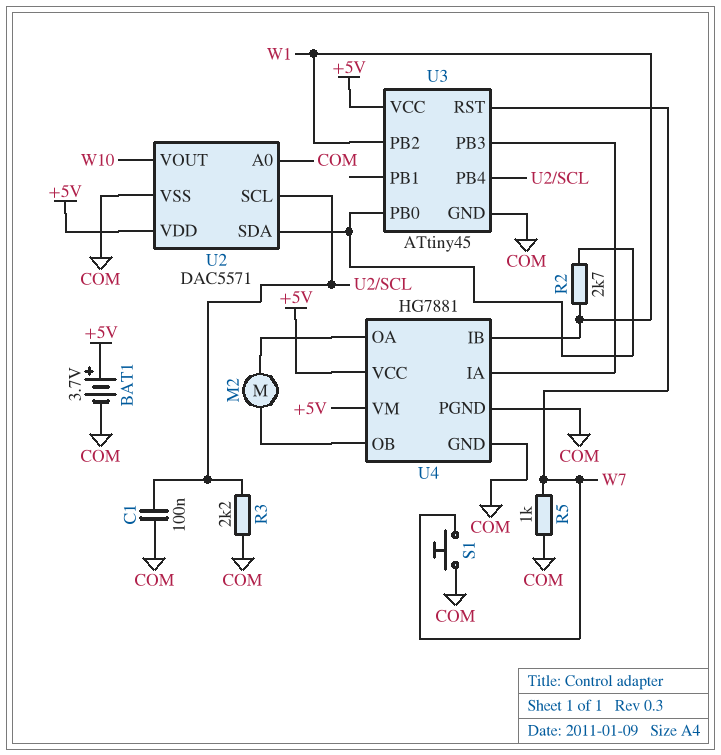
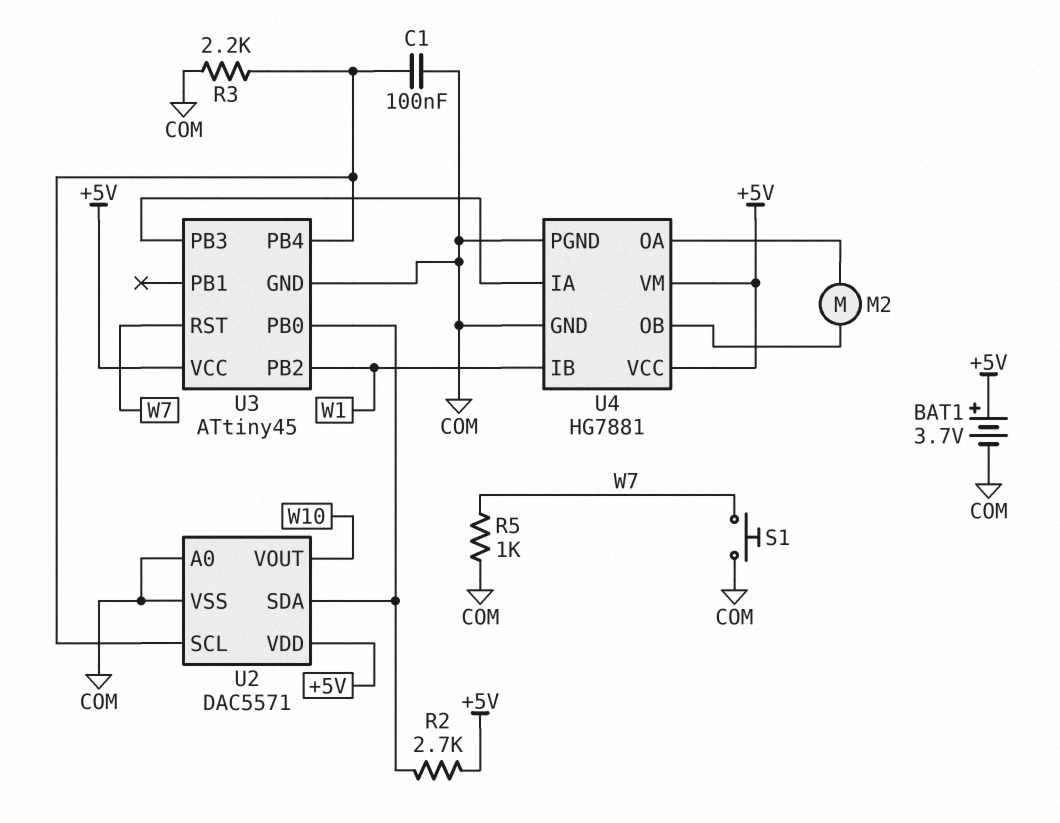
R2: 2.7k (U2/SDA, W1) -> 2.7k (+5V, U2/SDA)

